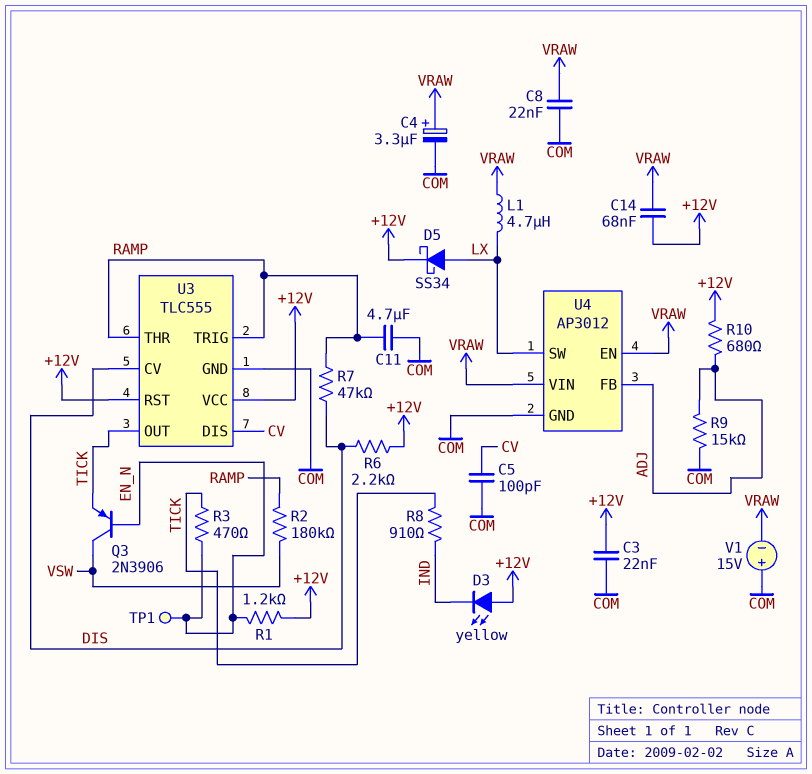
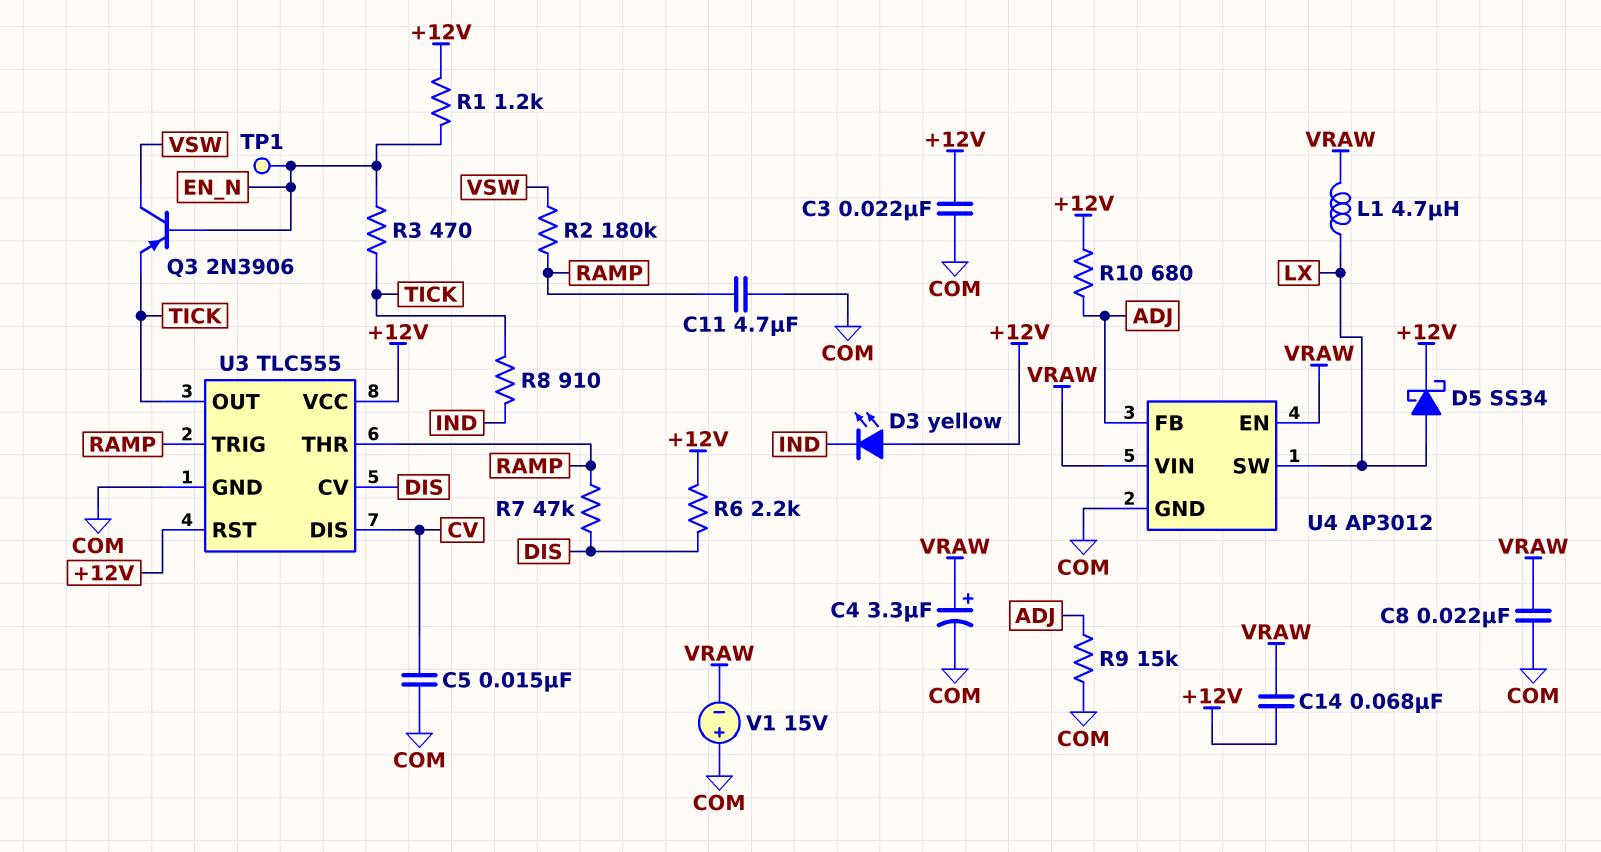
C5: 100pF (COM, CV) -> 15nF (COM, CV)

